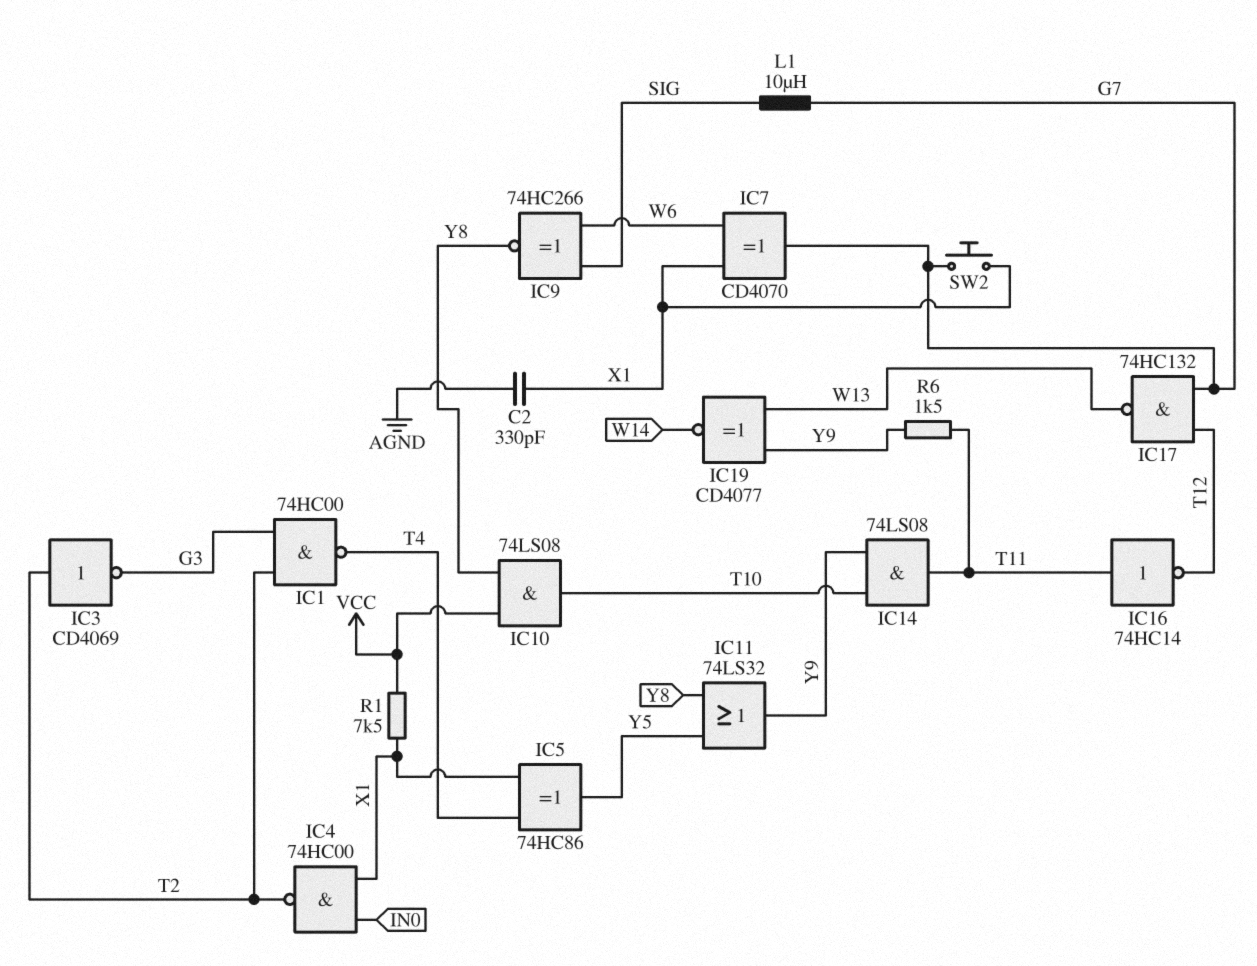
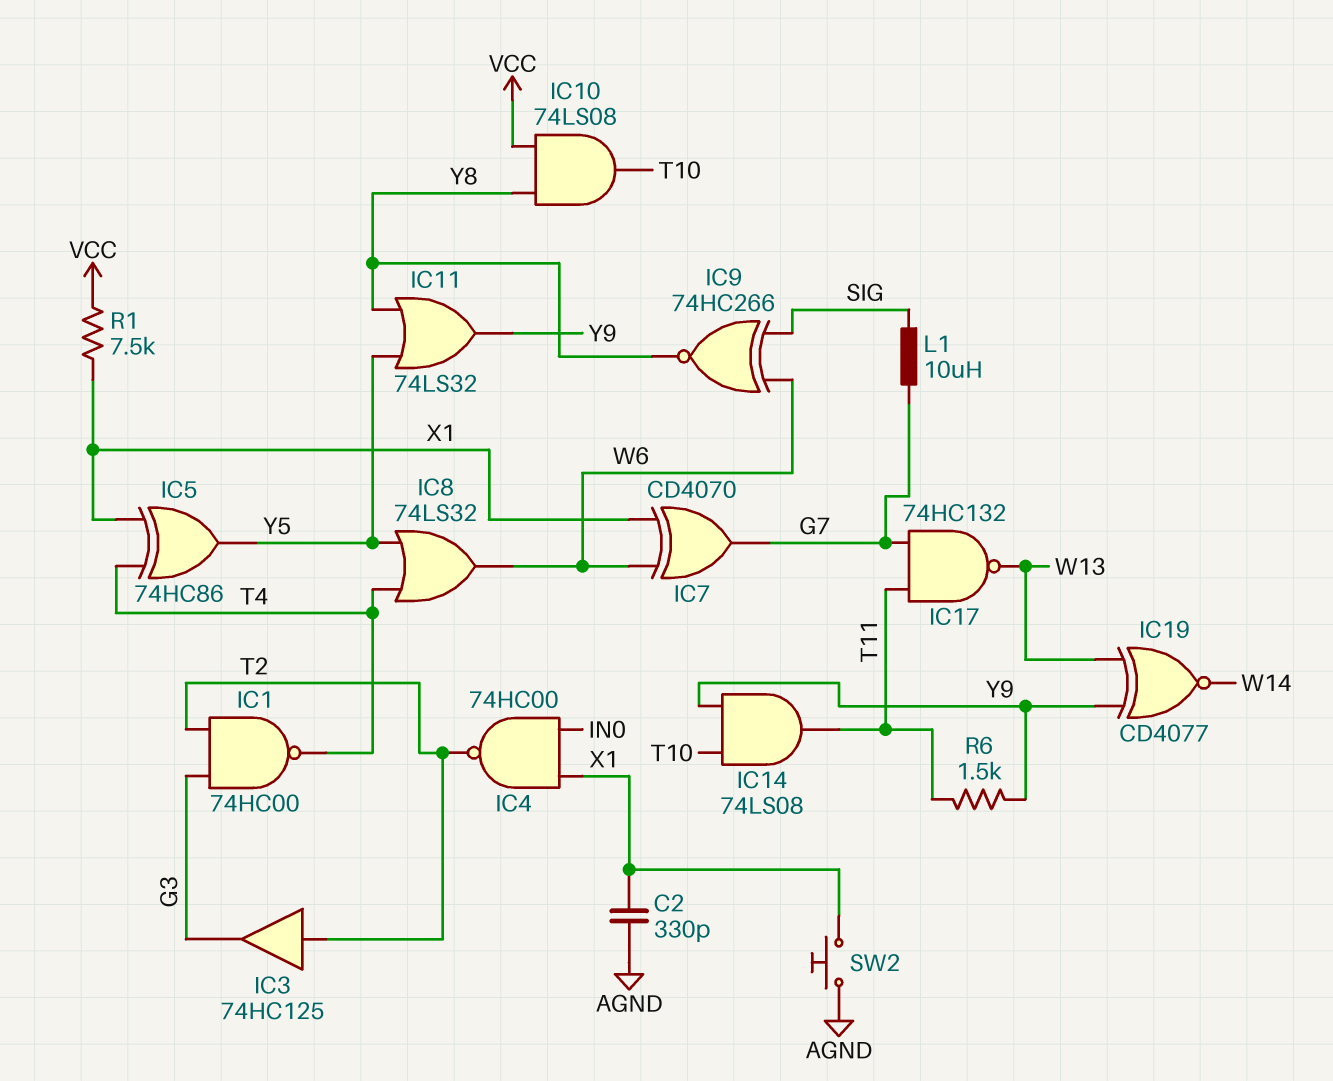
IC3: NOT CD4069 (in T2, out G3) -> buffer 74HC125 (in T2, out G3)
IC8: none -> OR 74LS32 (in T4, in Y5, out W6)
IC16: NOT 74HC14 (in T11, out T12) -> none
IC17: NAND 74HC132 (in G7, in T12, out W13) -> NAND 74HC132 (in G7, in T11, out W13)
SW2: button (G7, X1) -> button (AGND, X1)

